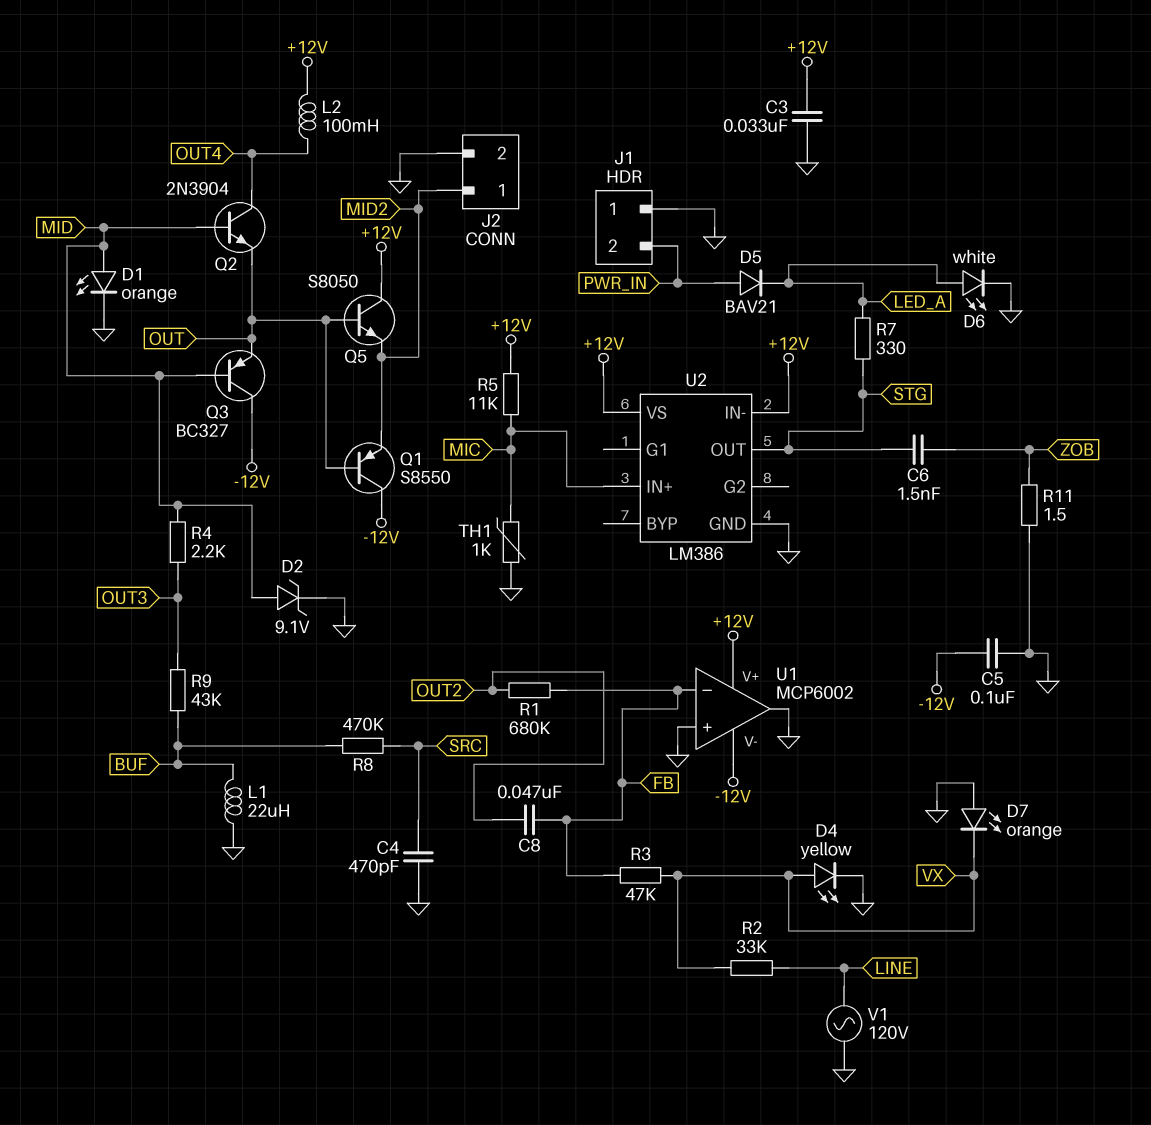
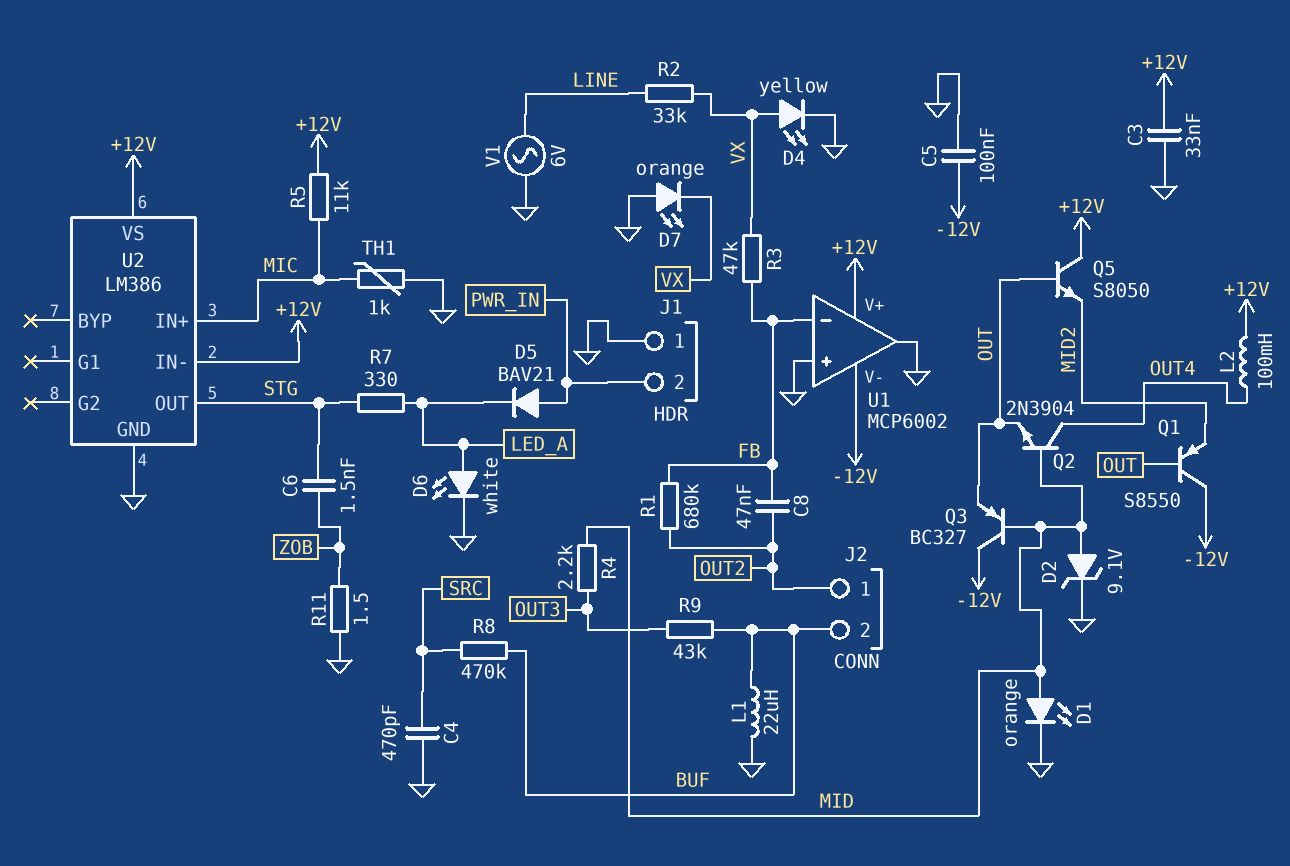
J2 pin 1: MID2 -> OUT2
J2 pin 2: GND -> BUF
V1: AC 120V (GND, LINE) -> AC 6V (GND, LINE)

